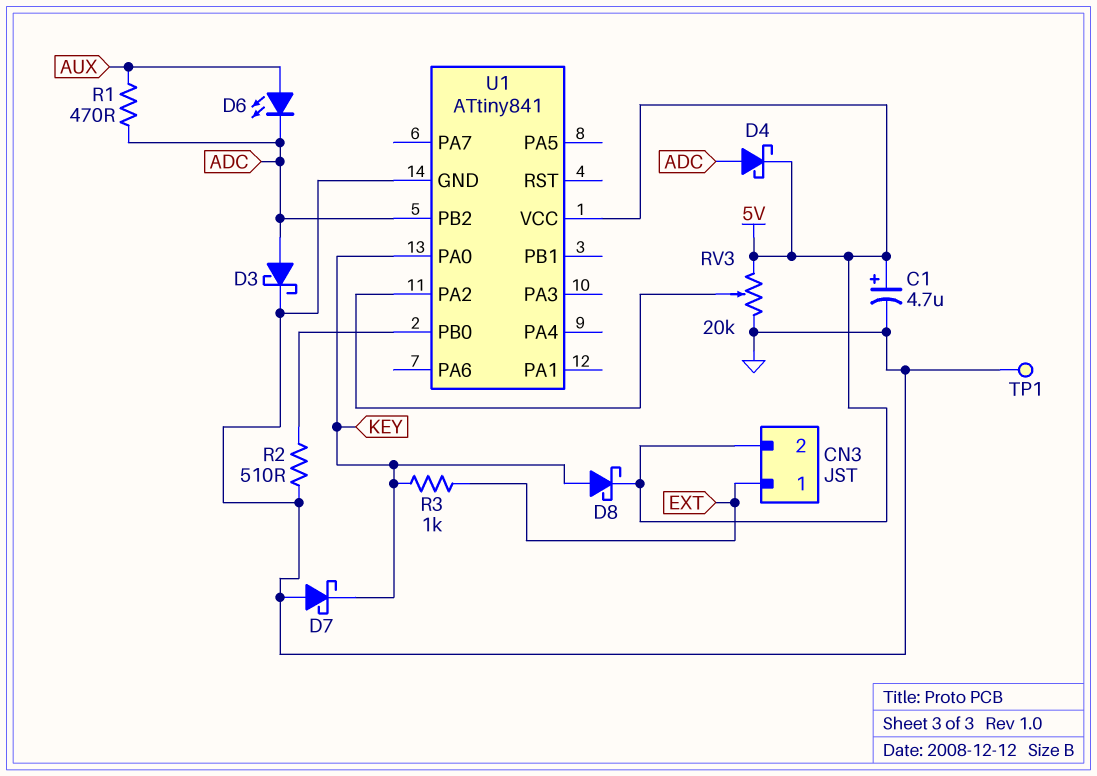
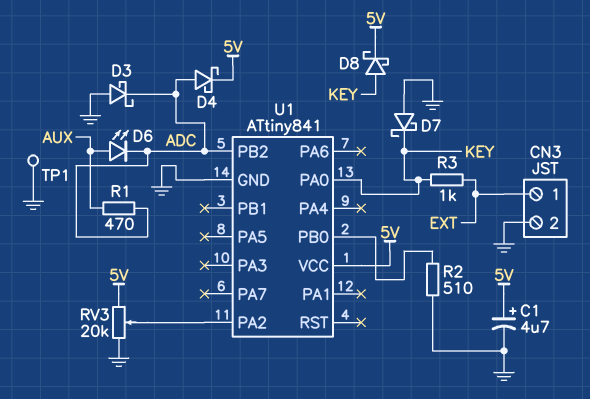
CN3 pin 2: 5V -> GND
D3: schottky (A ADC, K GND) -> schottky (A GND, K ADC)

